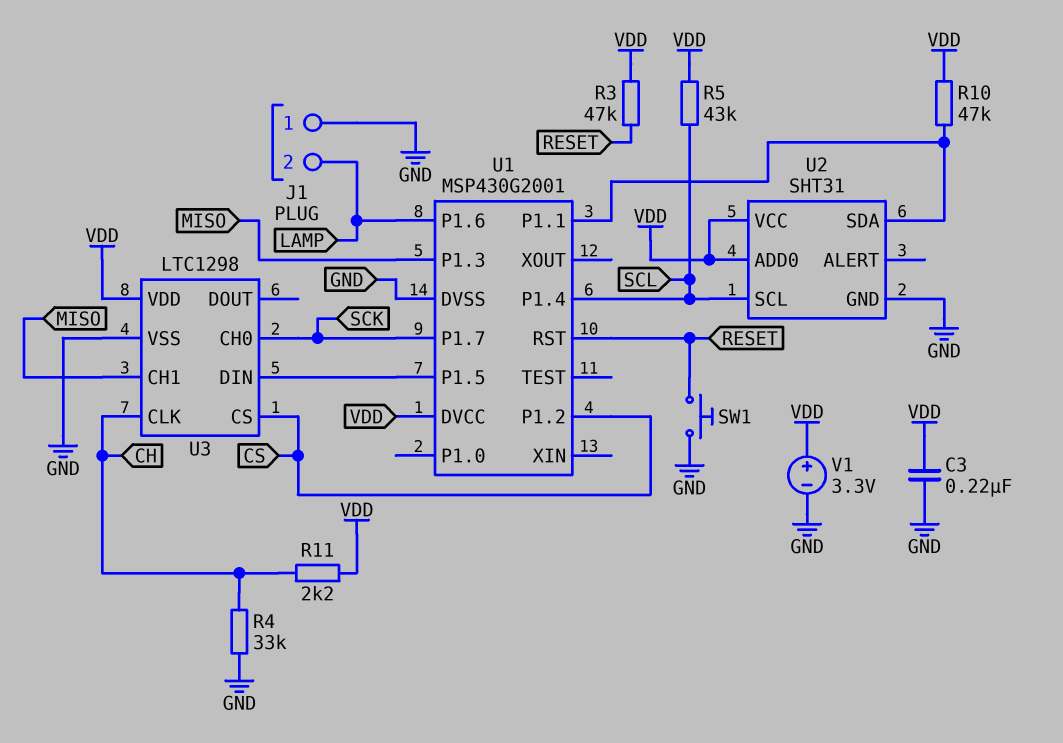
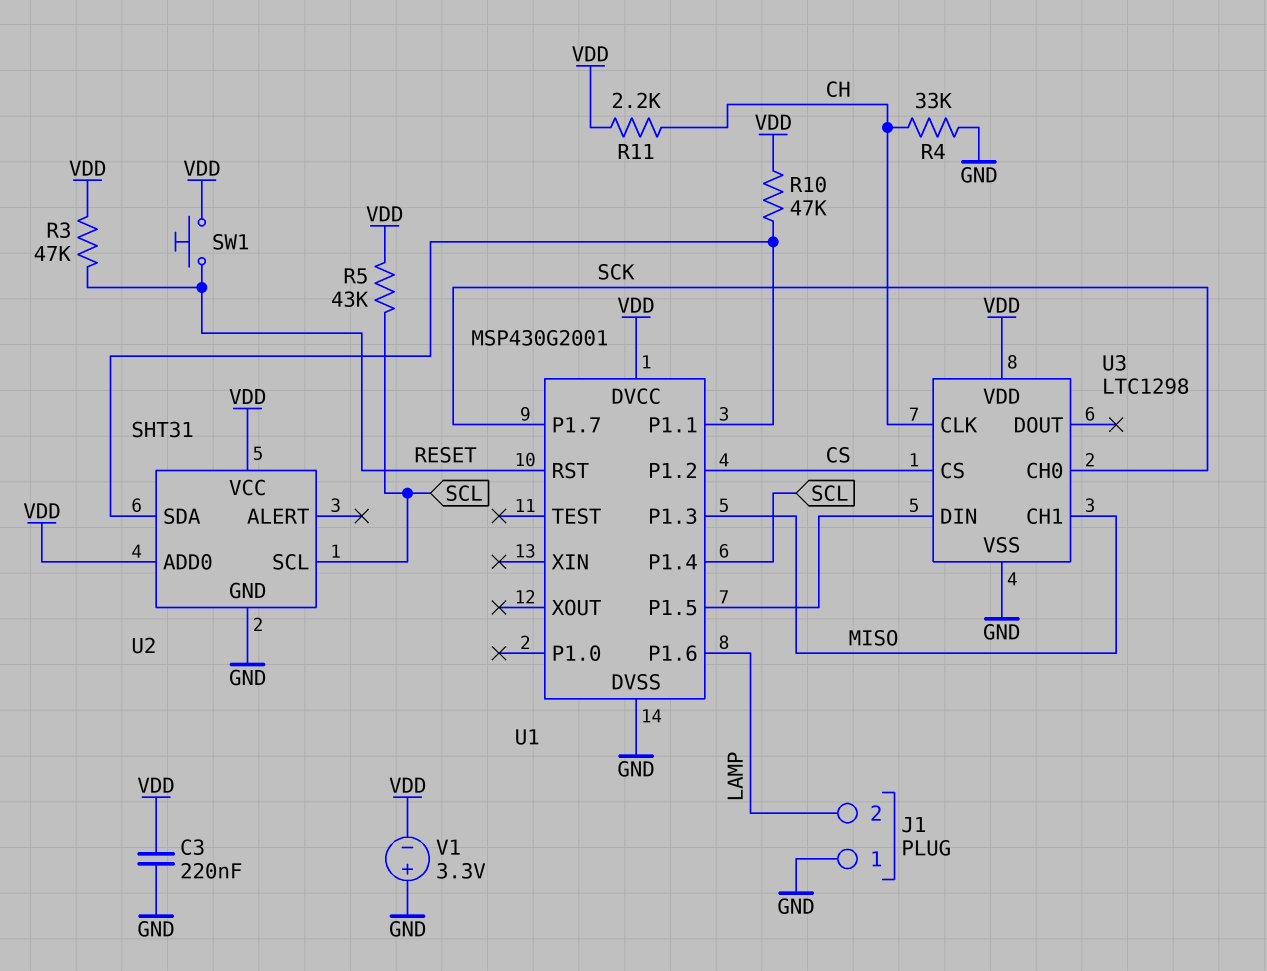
SW1: button (GND, RESET) -> button (RESET, VDD)
V1: 3.3V (plus VDD, minus GND) -> 3.3V (plus GND, minus VDD)

